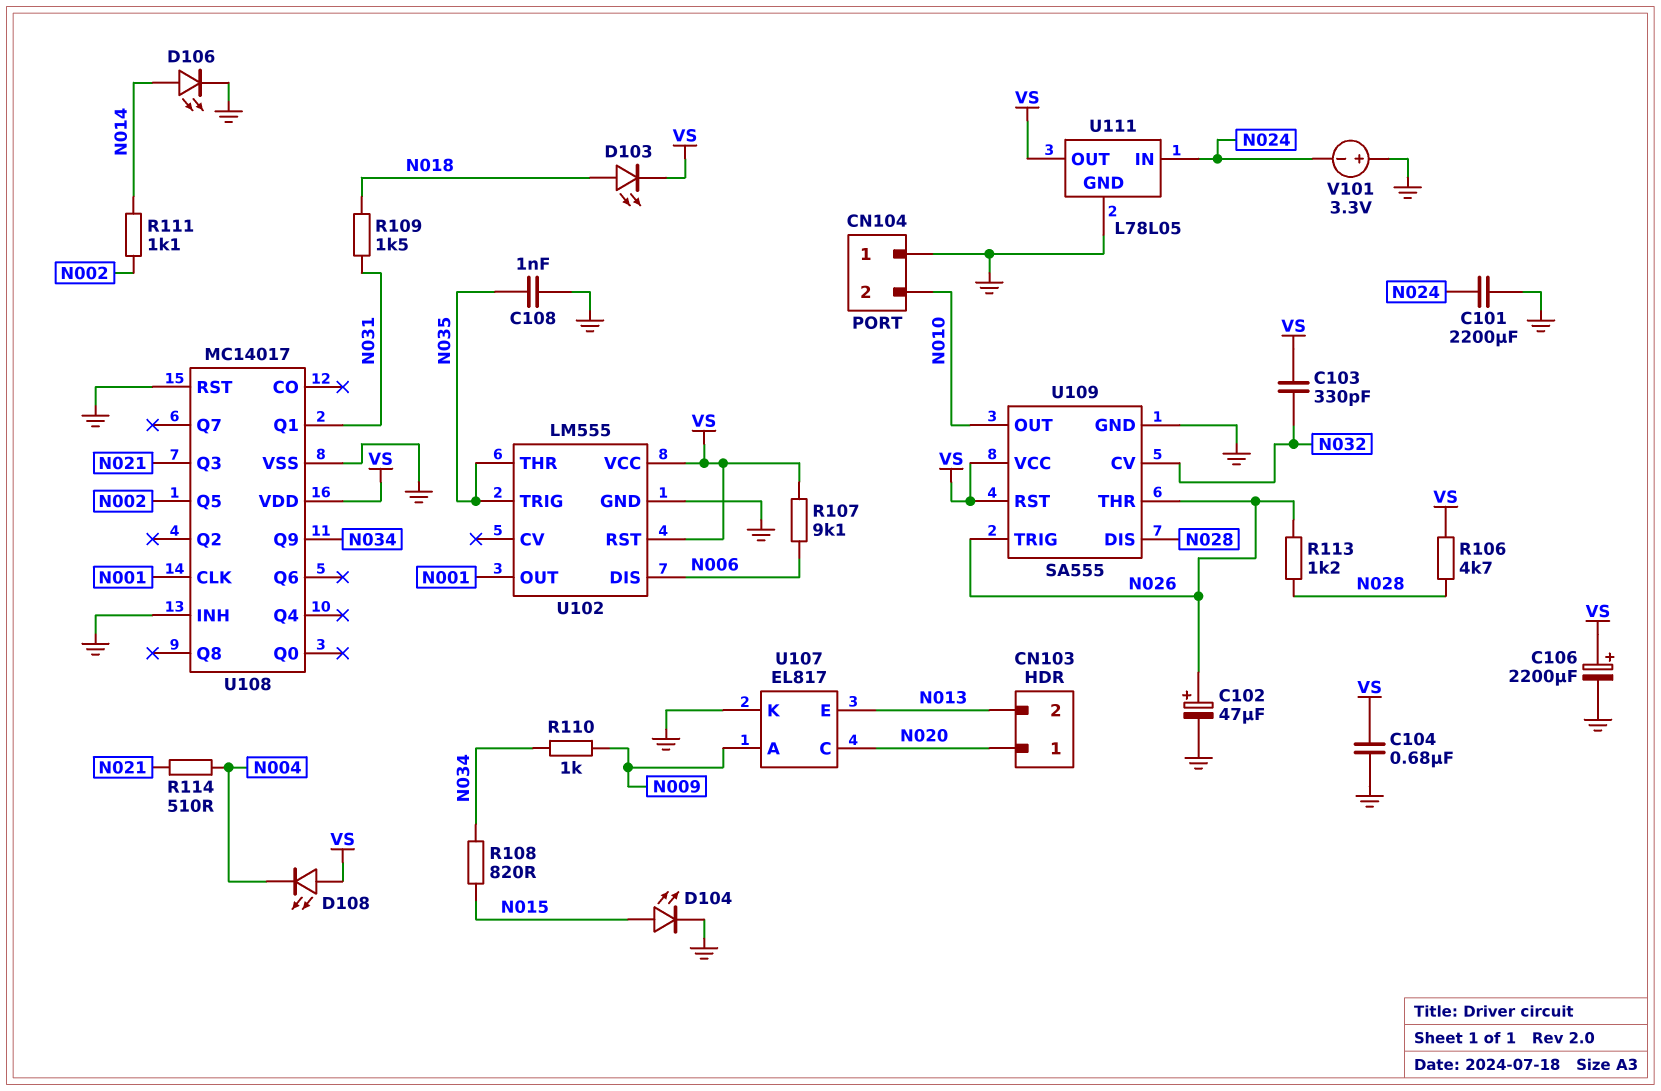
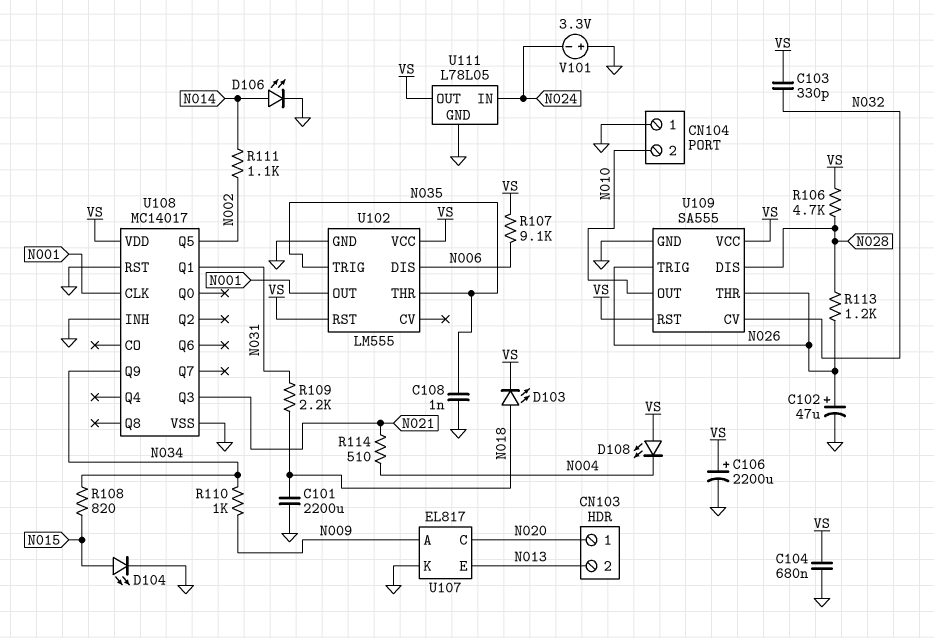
C101: 2200uF (GND, N024) -> 2200uF (GND, N018)
R109: 1.5k (N018, N031) -> 2.2k (N018, N031)

